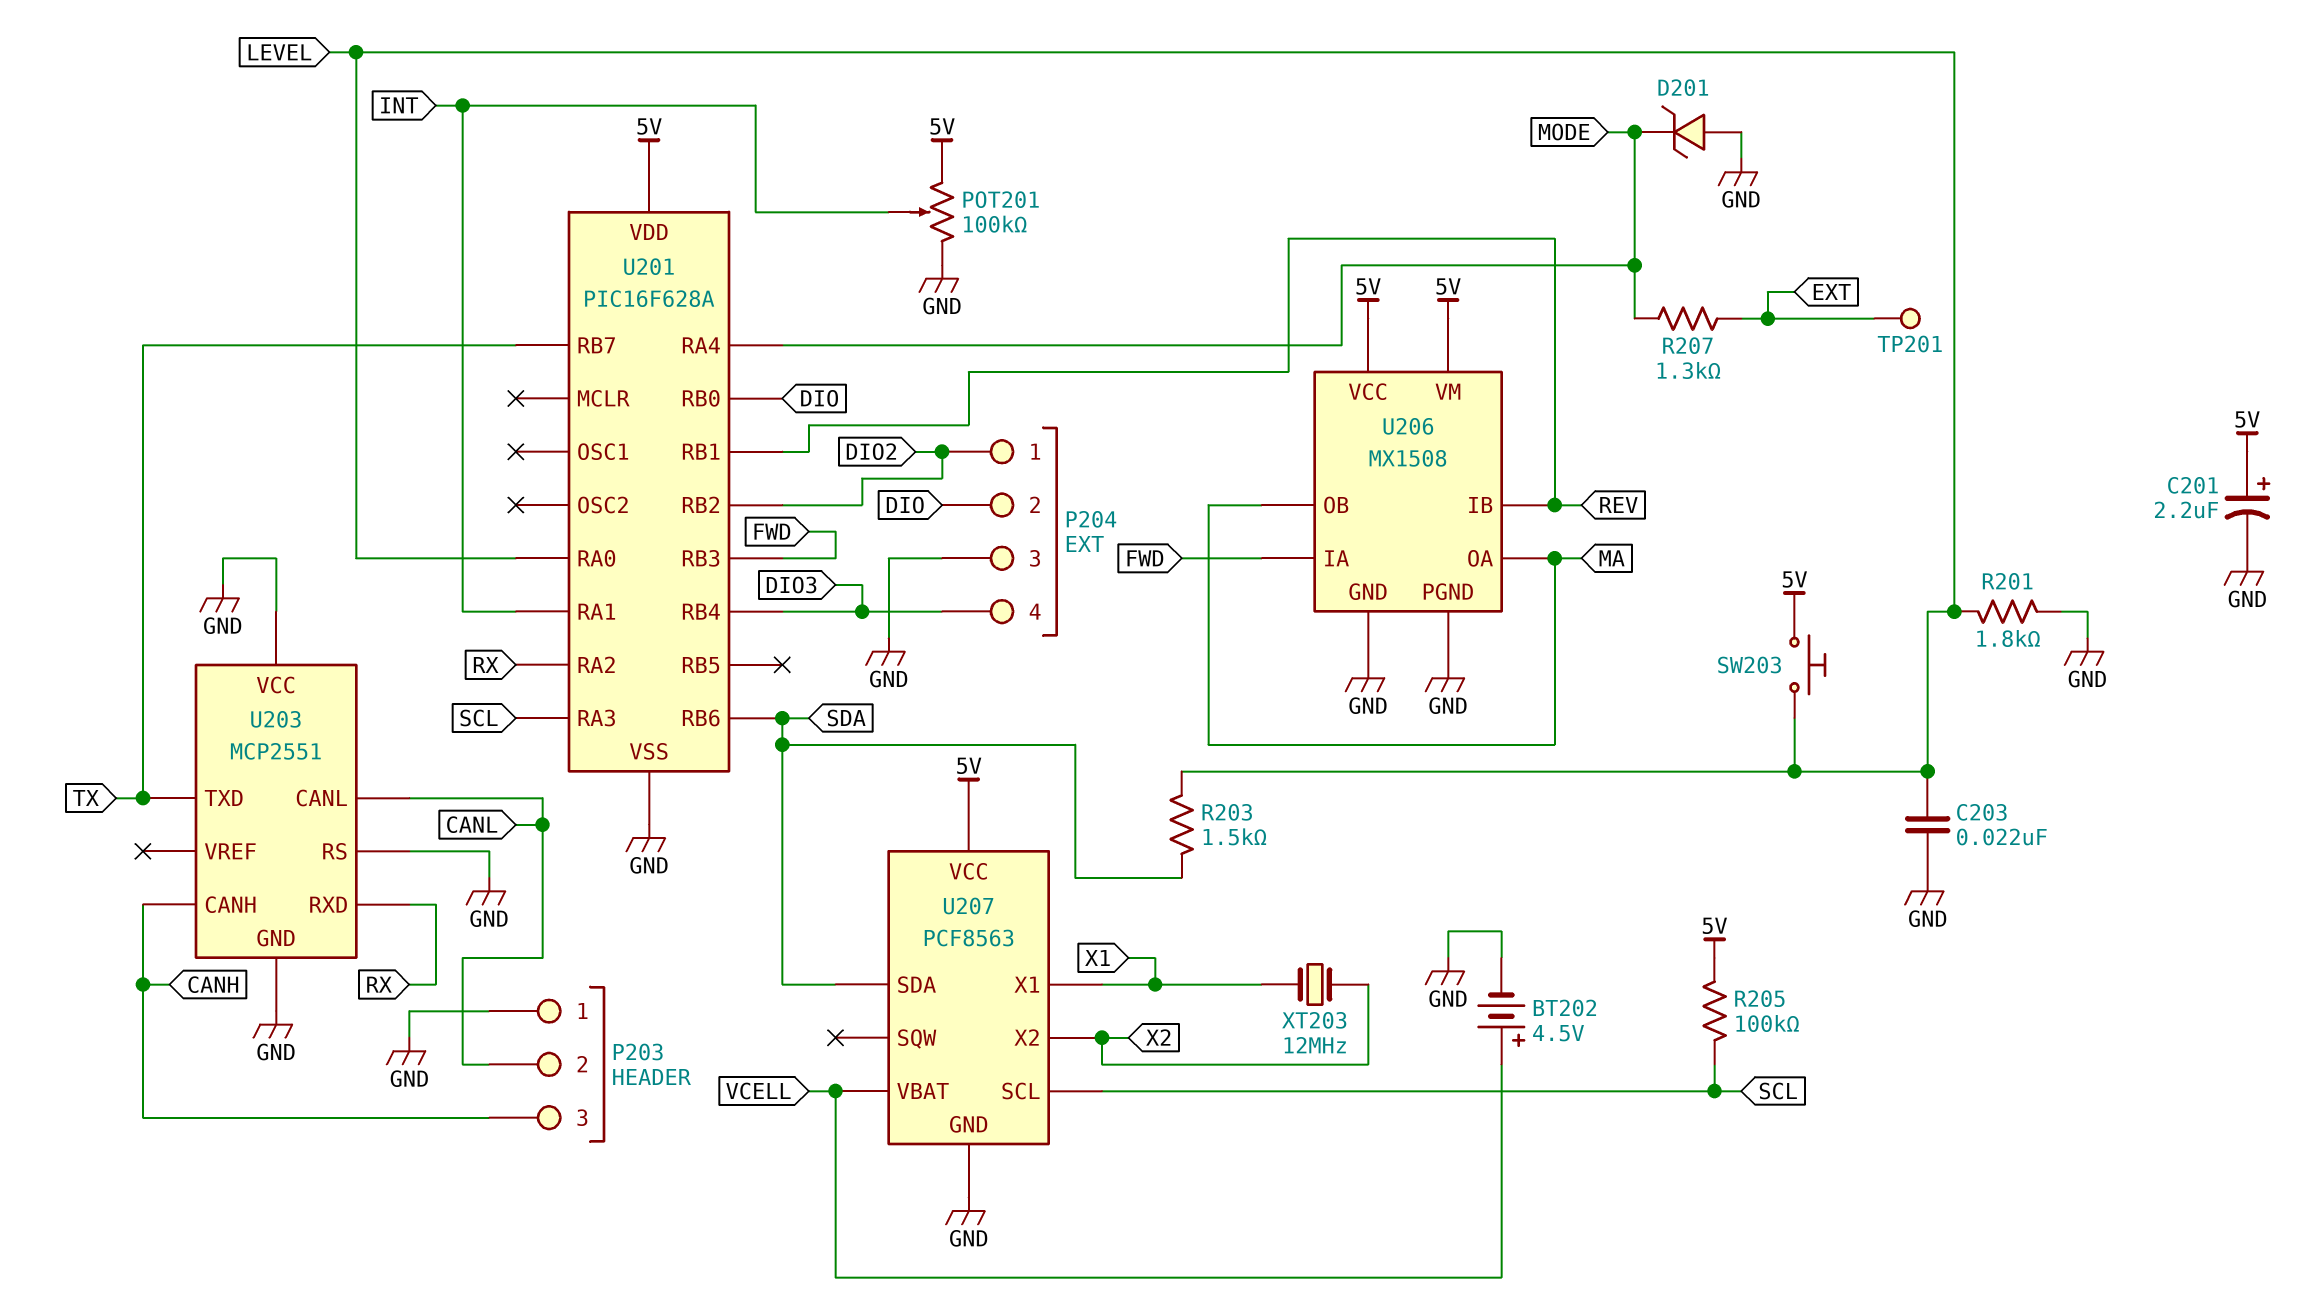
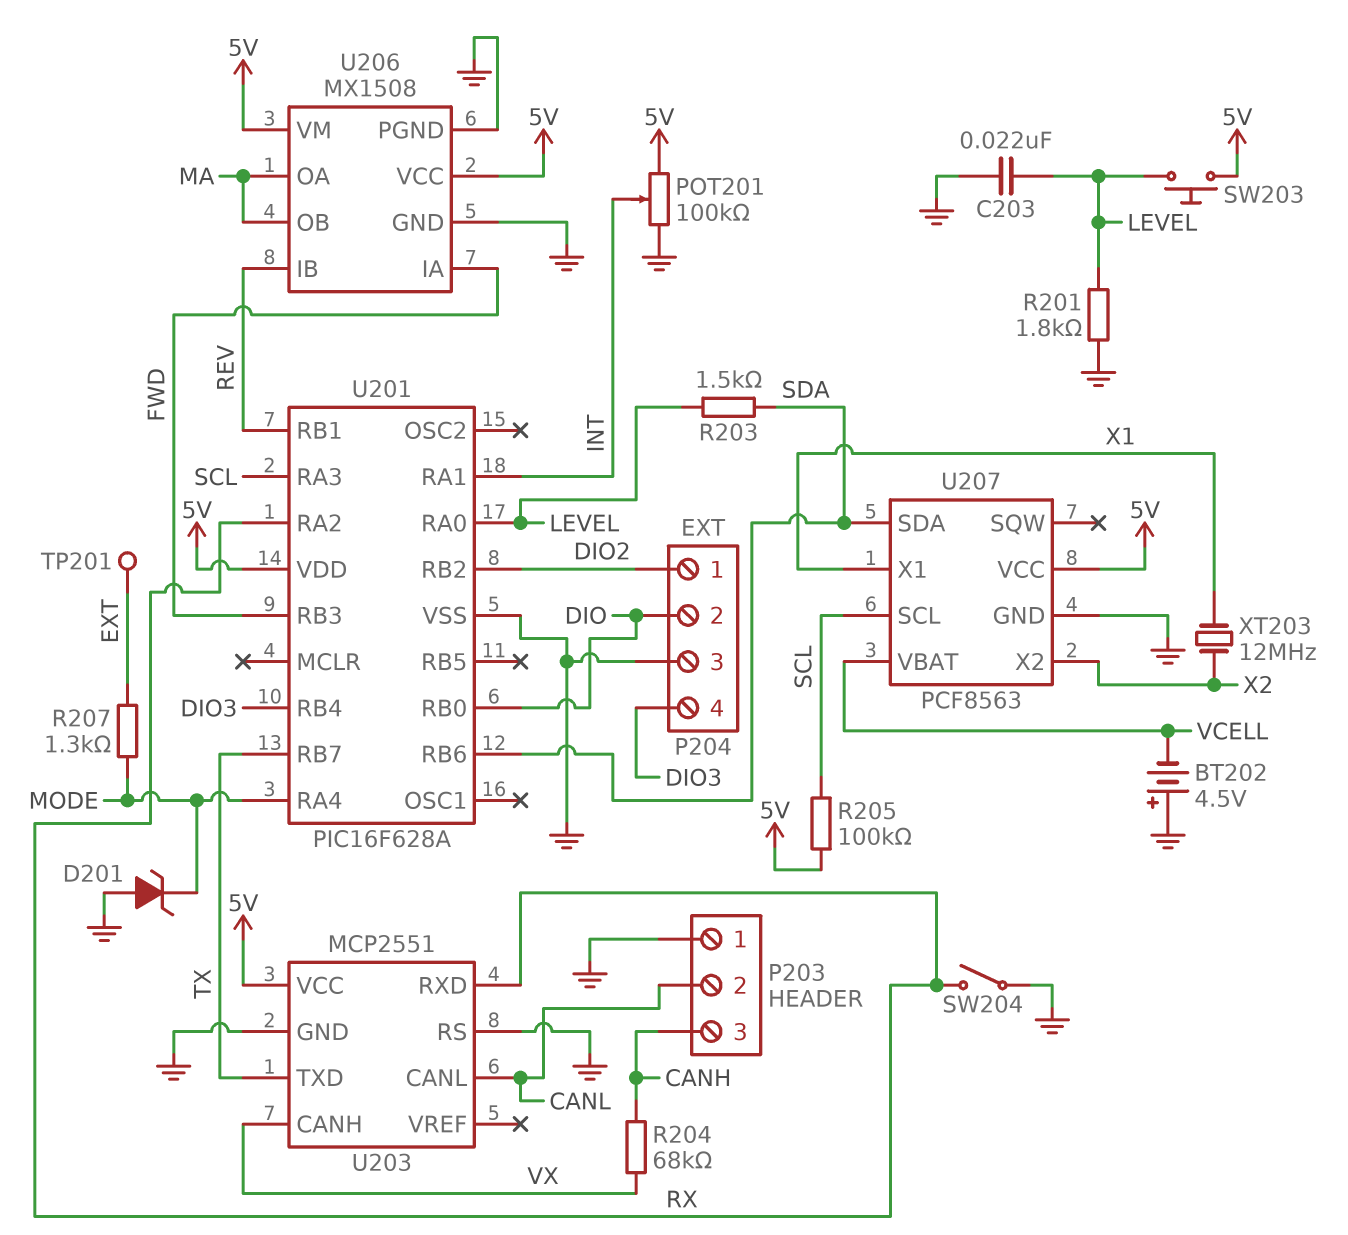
BT202: 4.5V (plus VCELL, minus GND) -> 4.5V (plus GND, minus VCELL)
C201: 2.2uF (plus 5V, minus GND) -> none
R204: none -> 68k (CANH, VX)
SW204: none -> switch (GND, RX)
U203 pin CANH: CANH -> VX
U203 pin VCC: GND -> 5V

